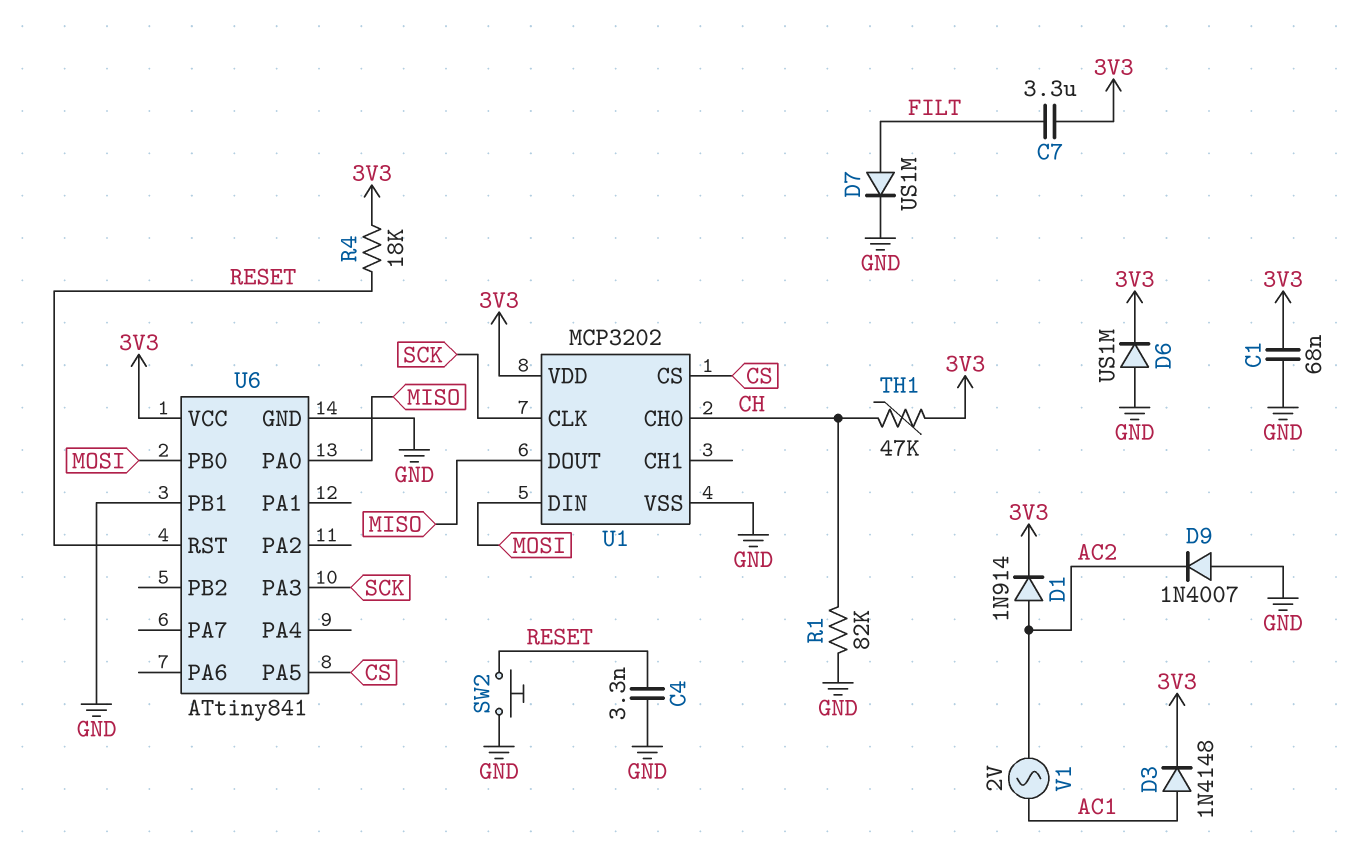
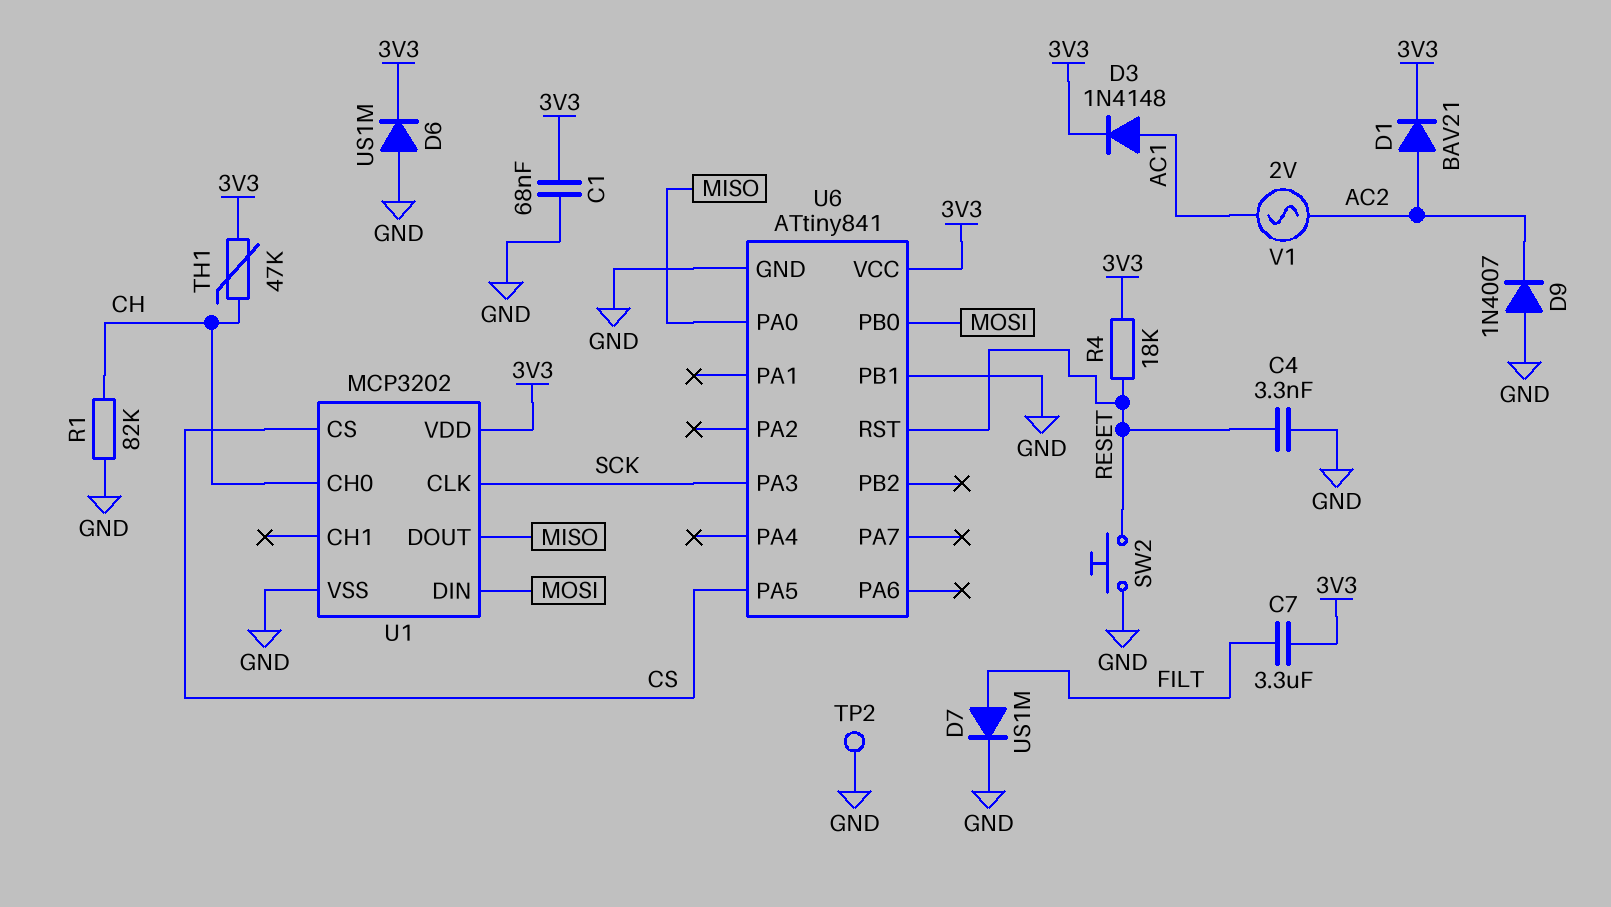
D1: diode 1N914 (A AC2, K 3V3) -> diode BAV21 (A AC2, K 3V3)
TP2: none -> test point (GND)

